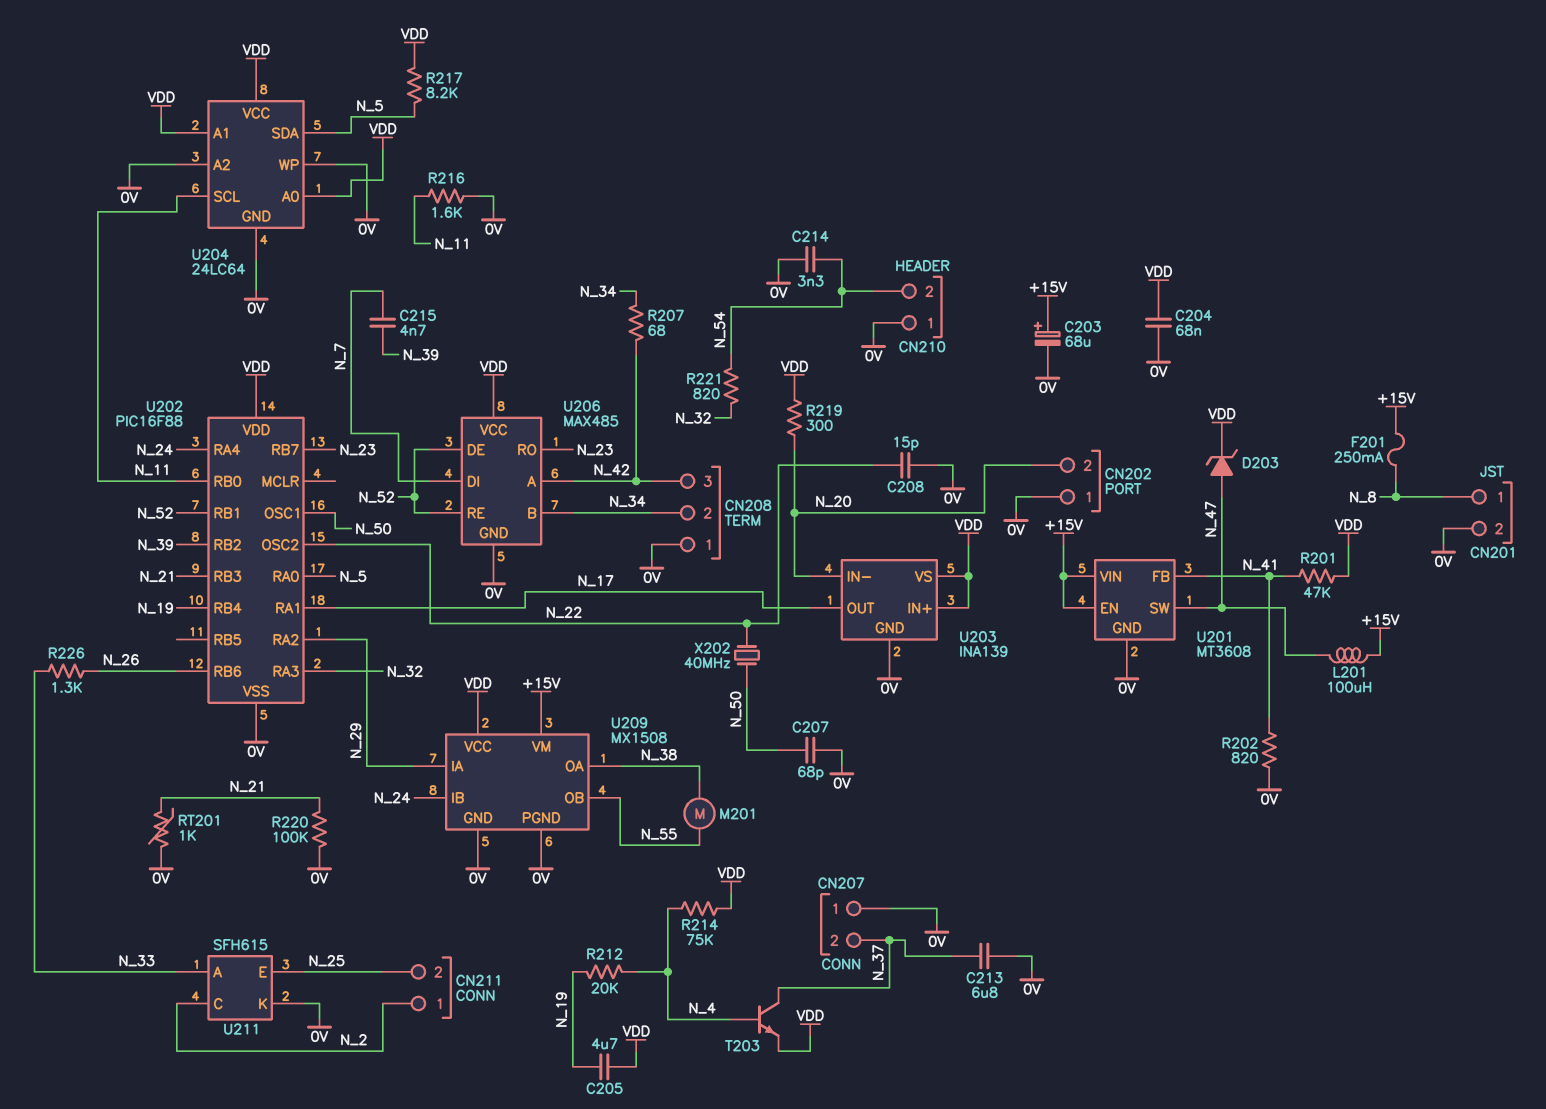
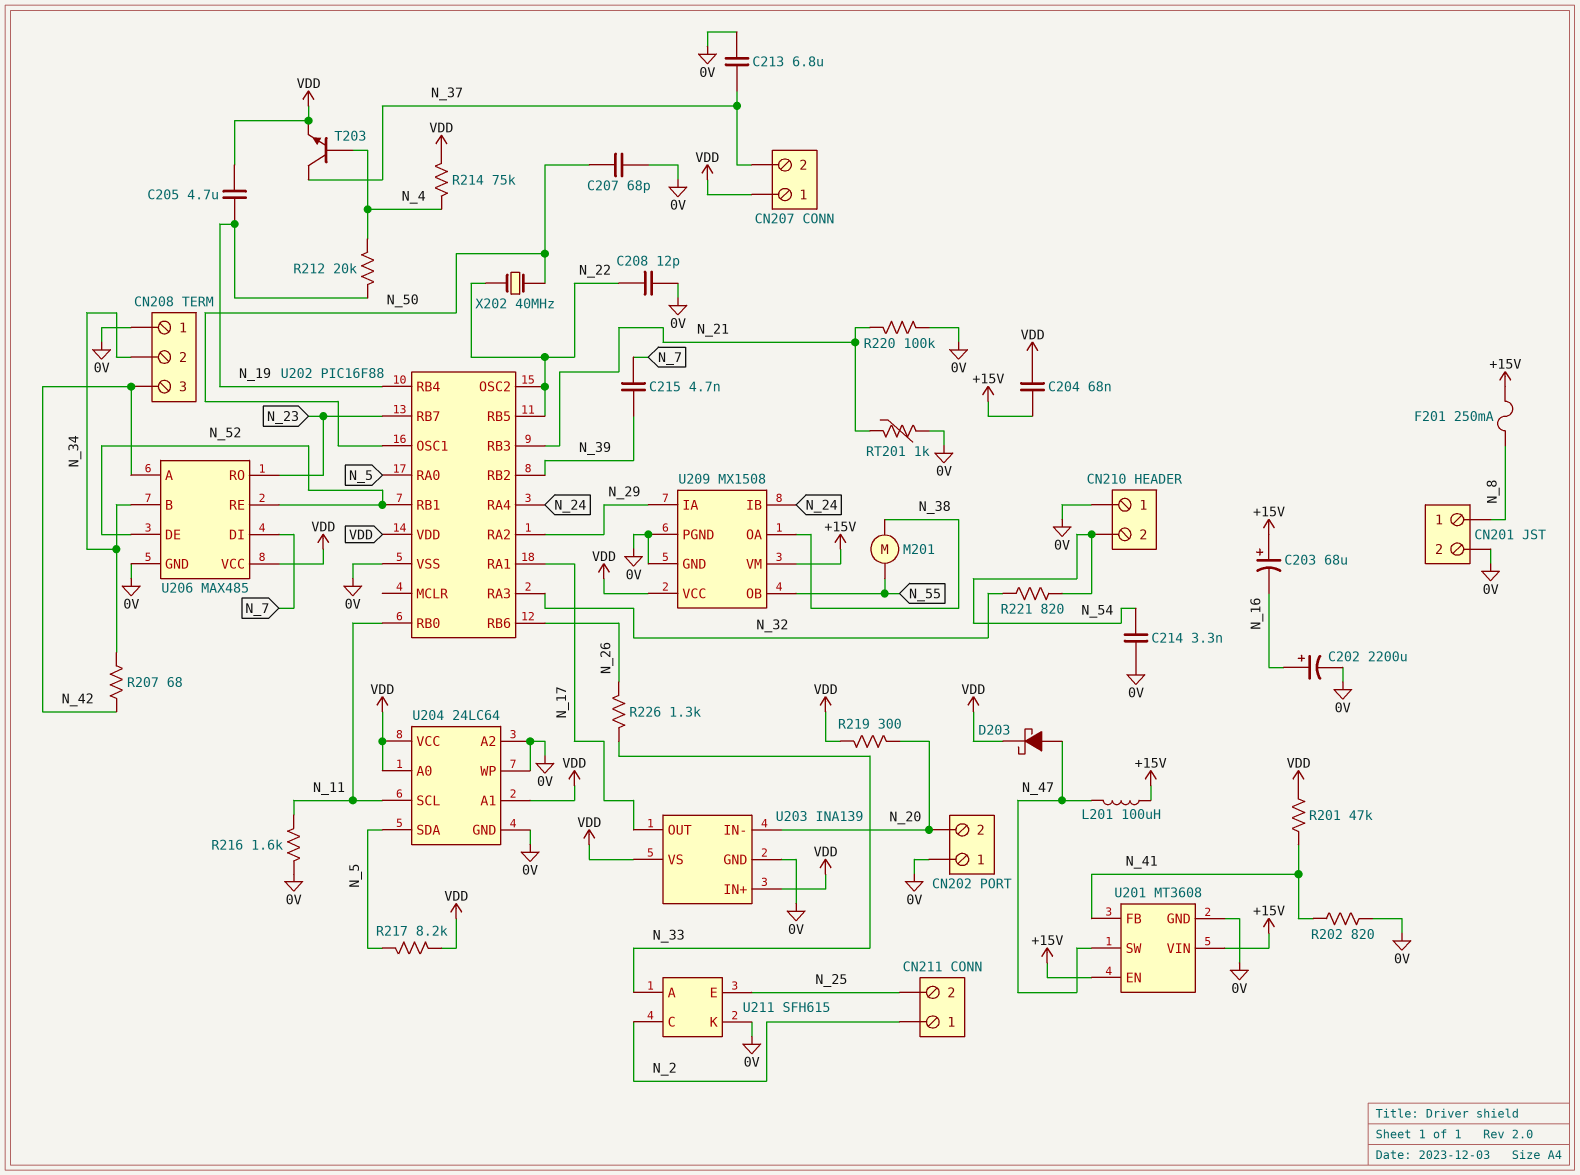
C202: none -> 2200uF (plus N_16, minus 0V)
C203: 68uF (plus +15V, minus 0V) -> 68uF (plus +15V, minus N_16)
C204: 68nF (0V, VDD) -> 68nF (+15V, VDD)
C208: 15pF (0V, N_22) -> 12pF (0V, N_22)
CN207 pin 1: 0V -> VDD
D203: zener (A N_47, K VDD) -> schottky (A N_47, K VDD)
U202 pin RB5: none -> N_22

